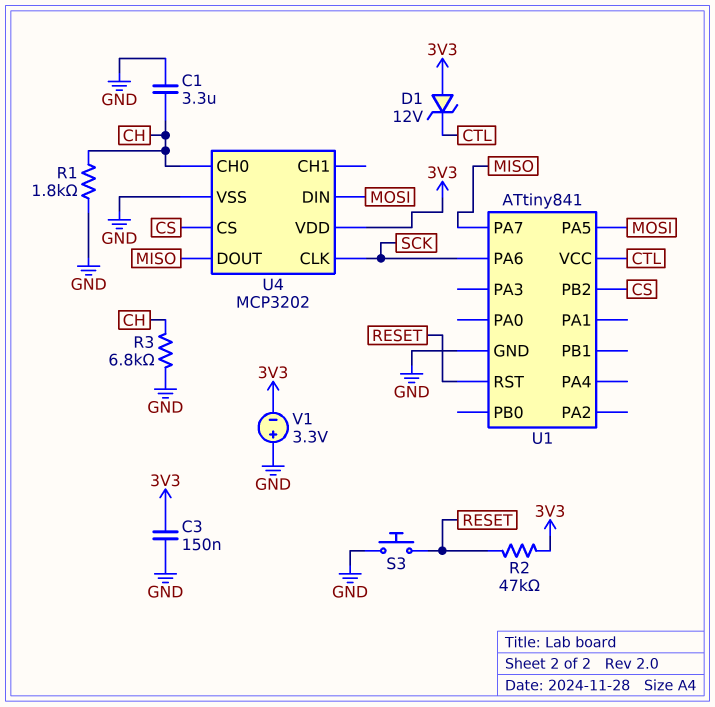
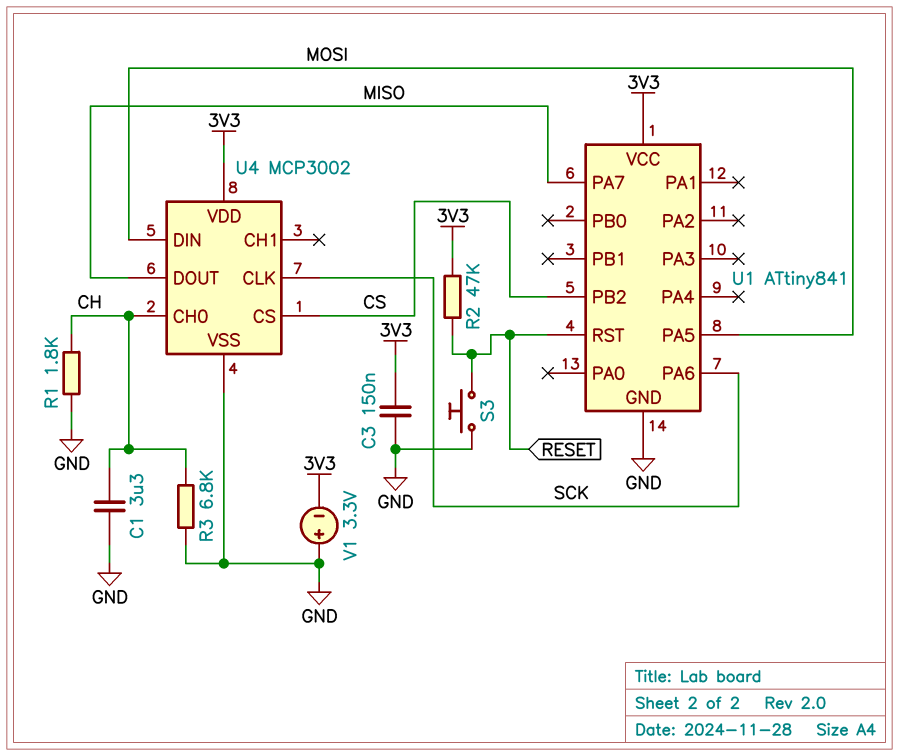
D1: zener 12V (A 3V3, K CTL) -> none
U1 pin VCC: CTL -> 3V3
U4: MCP3202 -> MCP3002

